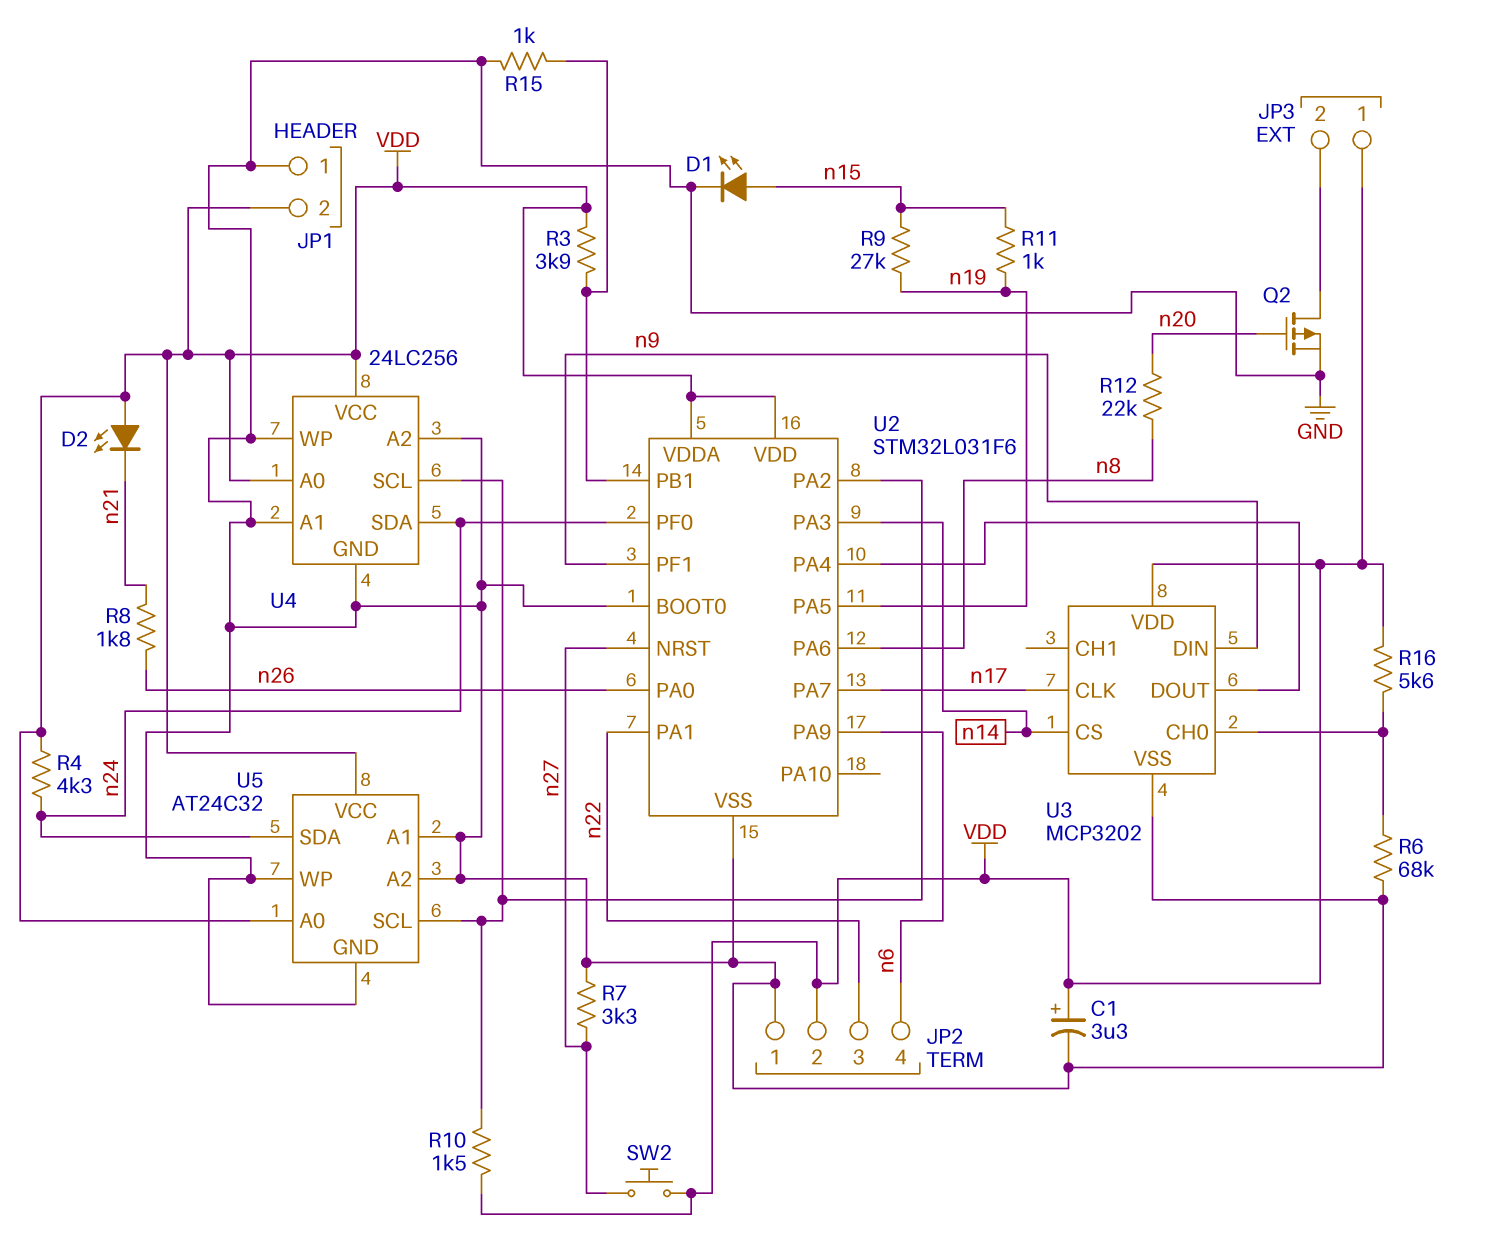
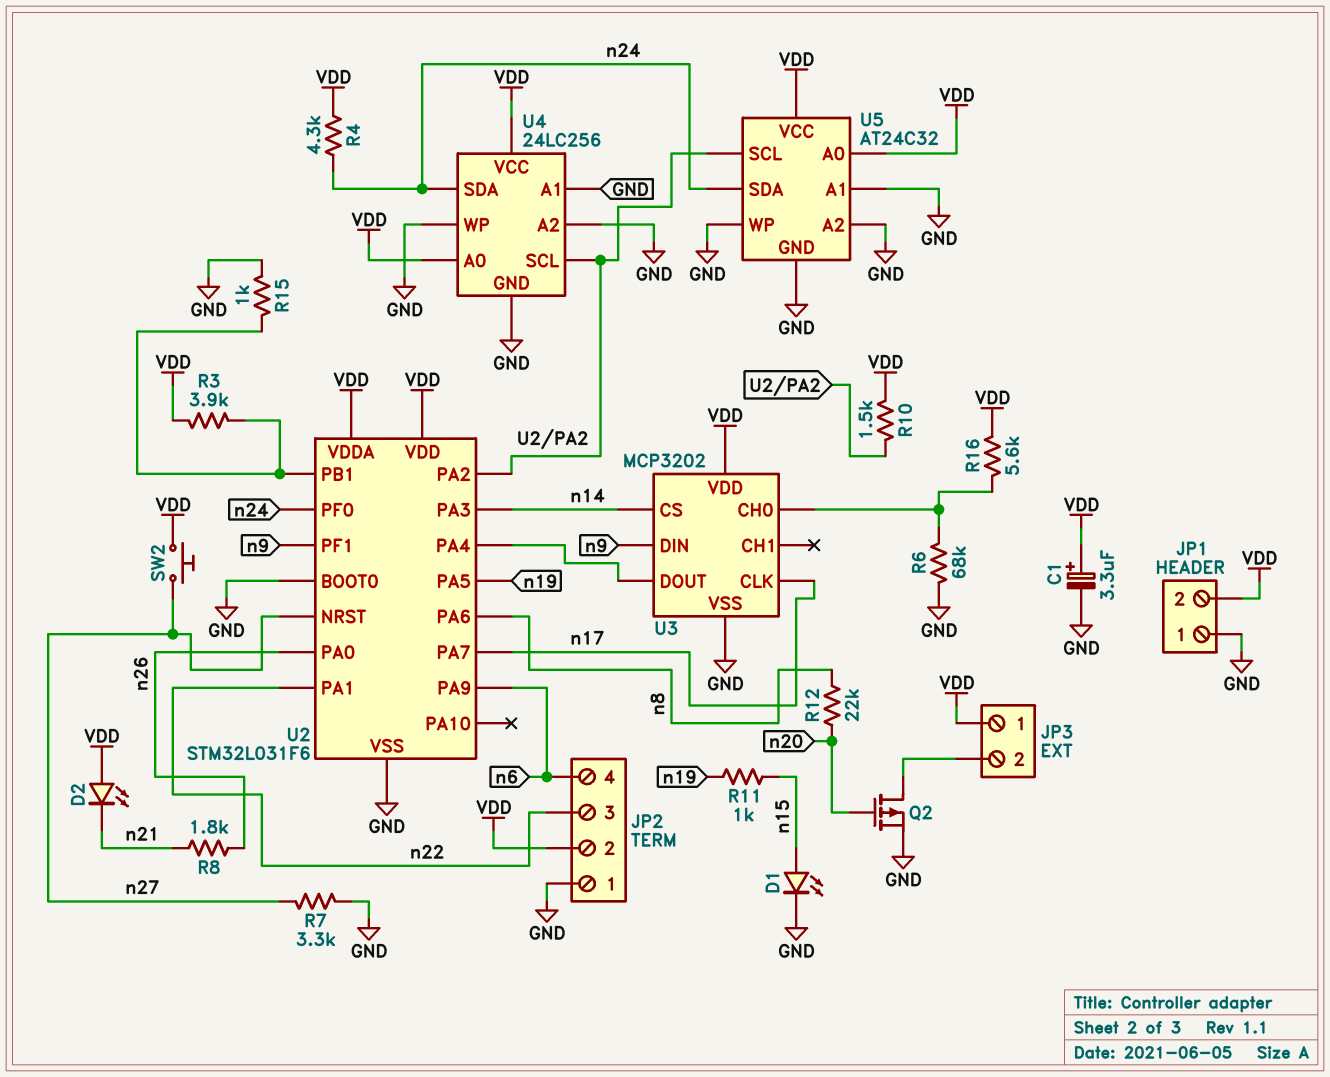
R9: 27k (n15, n19) -> none

